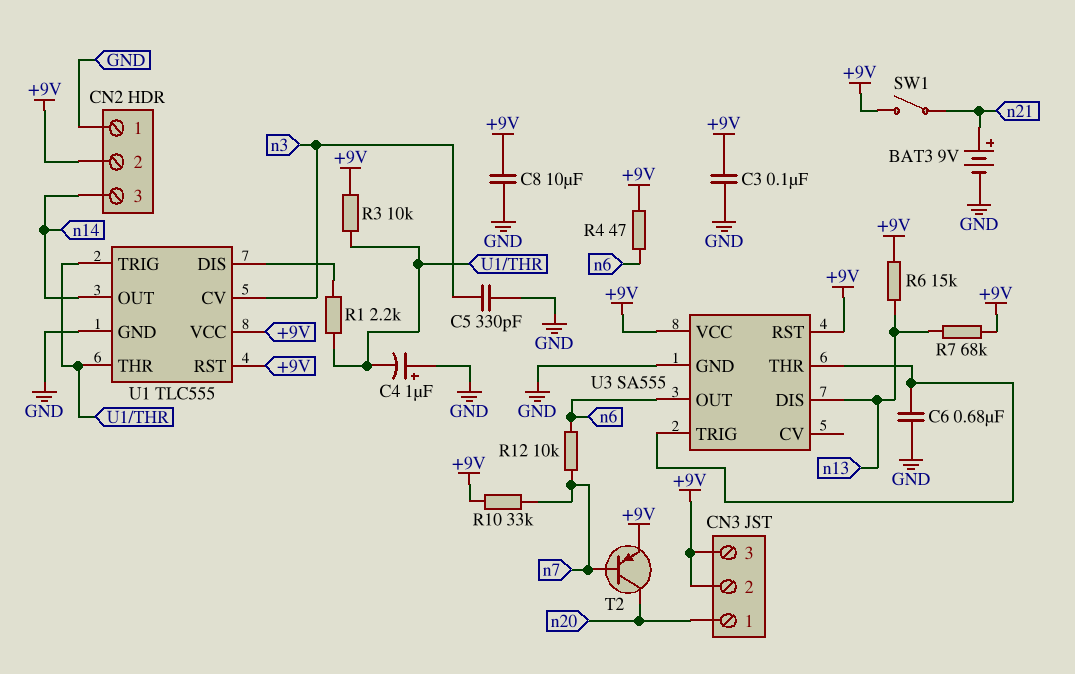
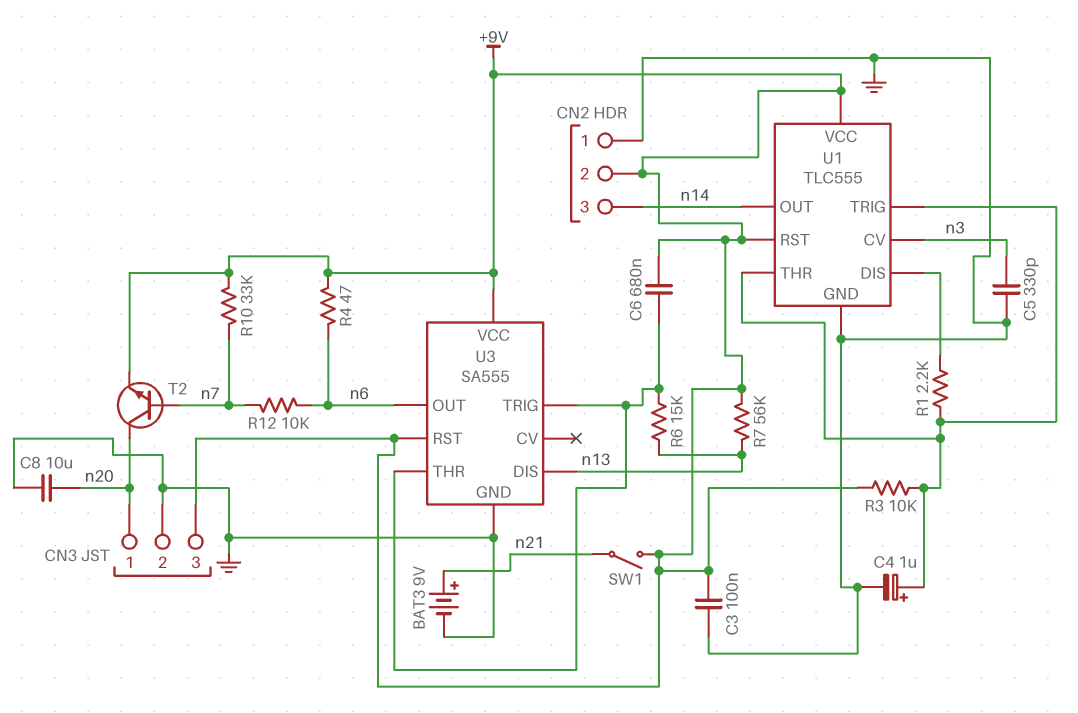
C4: 1uF (plus GND, minus U1/THR) -> 1uF (plus U1/THR, minus GND)
C6: 680nF (GND, U3/THR) -> 680nF (+9V, U3/THR)
C8: 10uF (+9V, GND) -> 10uF (GND, n20)
CN3 pin 2: +9V -> GND
R6: 15k (+9V, n13) -> 15k (U3/THR, n13)
R7: 68k (+9V, n13) -> 56k (+9V, n13)
T2: PNP (B n7, C n20, E +9V) -> NPN (B n7, C n20, E +9V)

